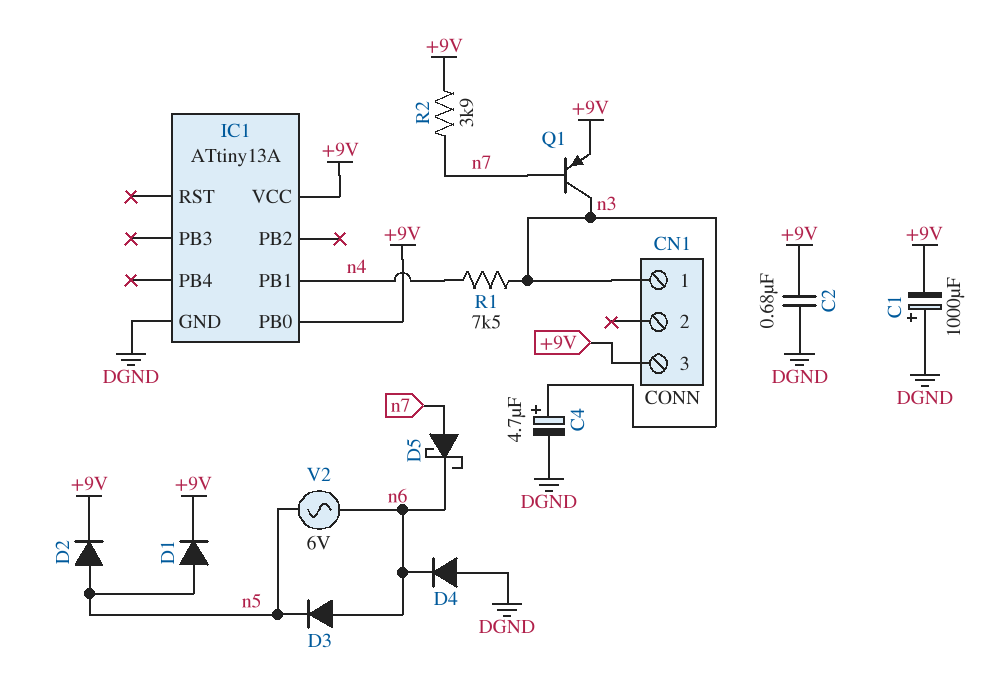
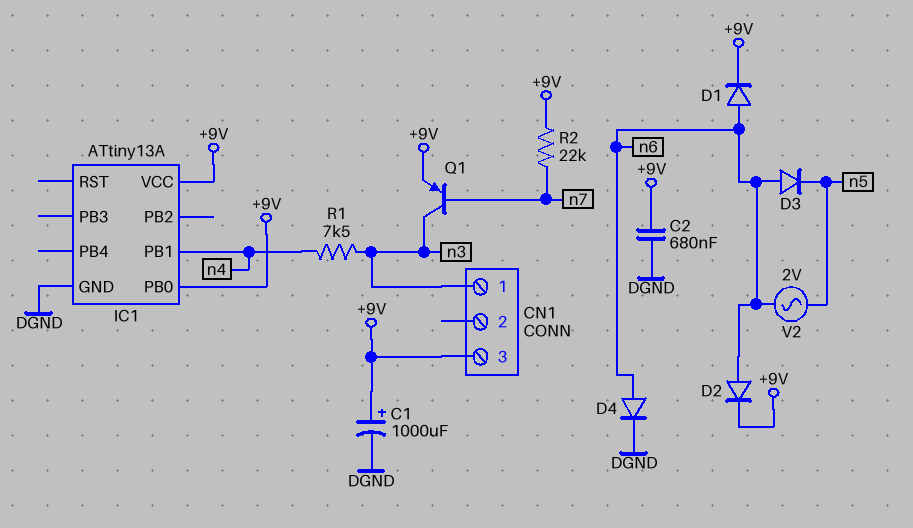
C1: 1000uF (plus DGND, minus +9V) -> 1000uF (plus +9V, minus DGND)
C4: 4.7uF (plus n3, minus DGND) -> none
D1: diode (A n5, K +9V) -> diode (A n6, K +9V)
D2: diode (A n5, K +9V) -> diode (A n6, K +9V)
D4: diode (A DGND, K n6) -> diode (A n6, K DGND)
D5: schottky (A n7, K n6) -> none
R2: 3.9k (+9V, n7) -> 22k (+9V, n7)
V2: AC 6V (n5, n6) -> AC 2V (n5, n6)

